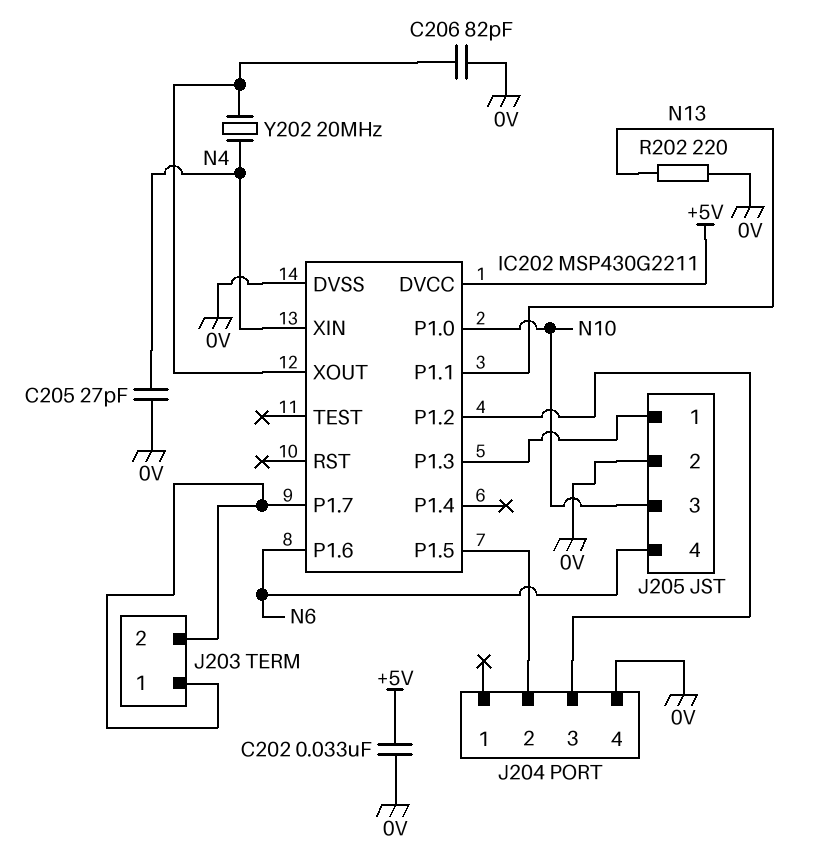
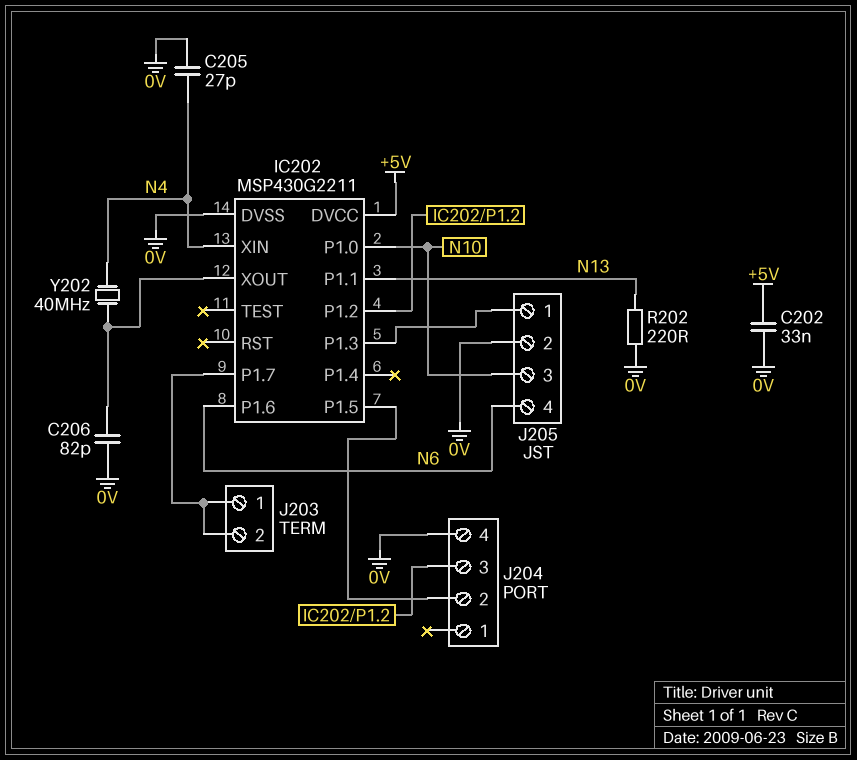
Y202: 20MHz (IC202/XOUT, N4) -> 40MHz (IC202/XOUT, N4)

